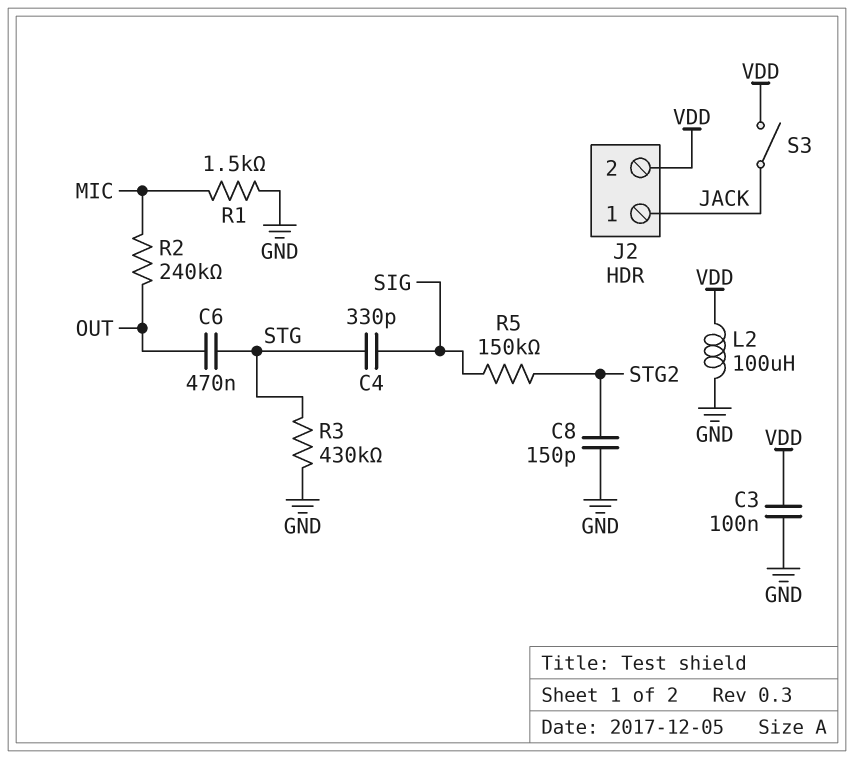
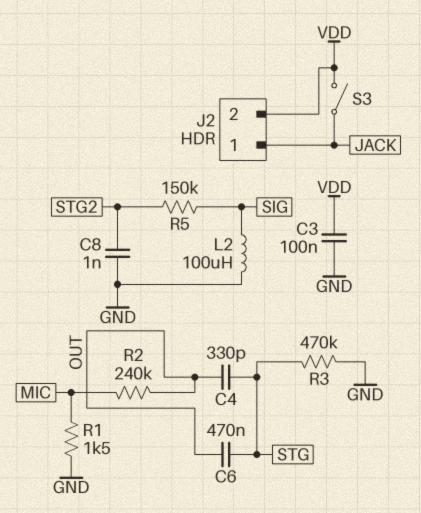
C4: 330pF (SIG, STG) -> 330pF (OUT, STG)
C8: 150pF (GND, STG2) -> 1nF (GND, STG2)
L2: 100uH (GND, VDD) -> 100uH (GND, SIG)
R3: 430k (GND, STG) -> 470k (GND, STG)

